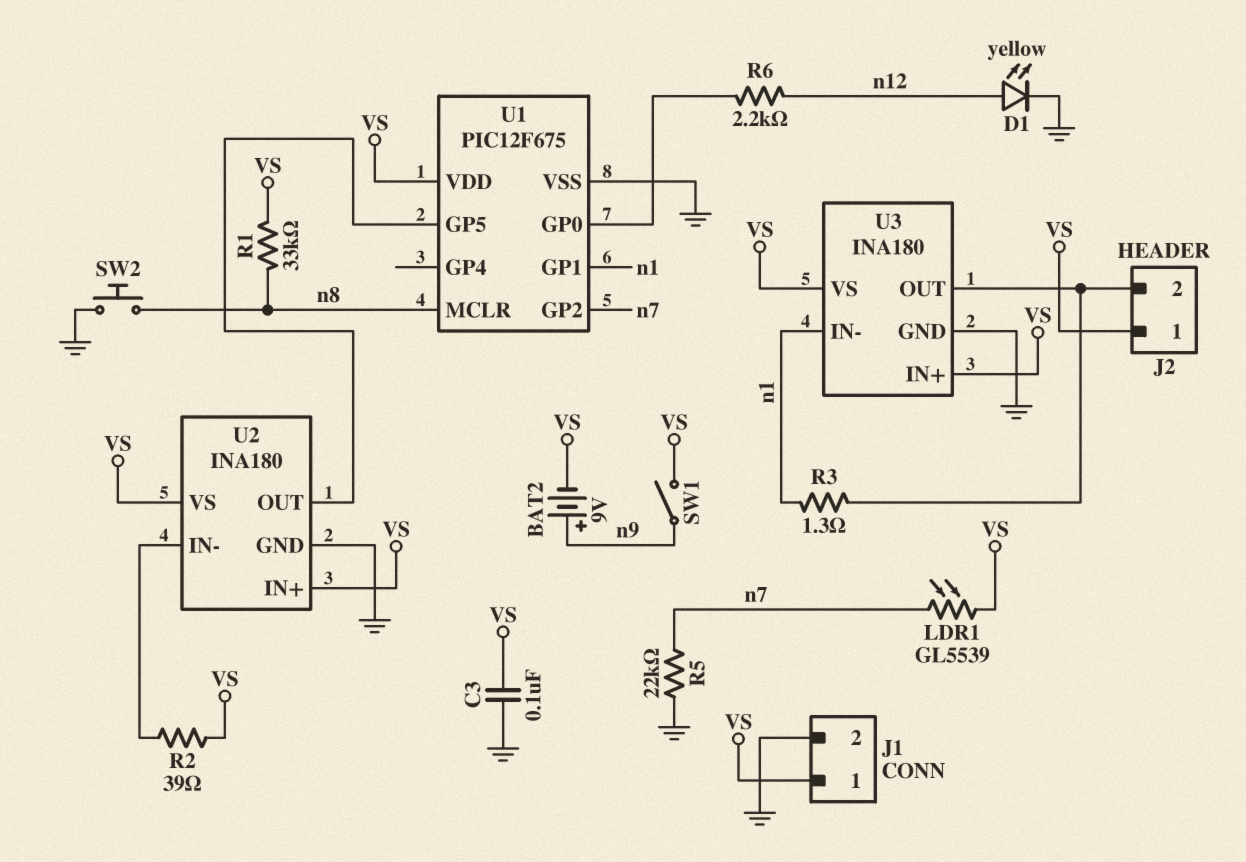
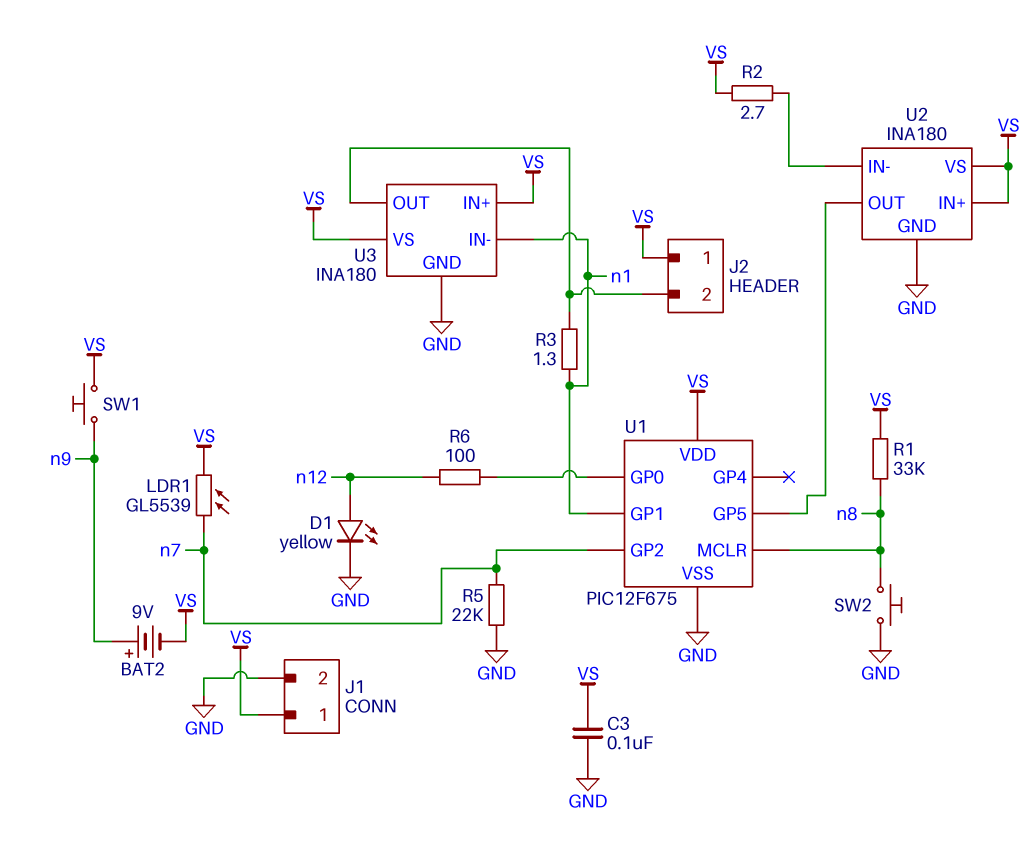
R2: 39 (U2/IN-, VS) -> 2.7 (U2/IN-, VS)
R6: 2.2k (U1/GP0, n12) -> 100 (U1/GP0, n12)
SW1: switch (VS, n9) -> button (VS, n9)

